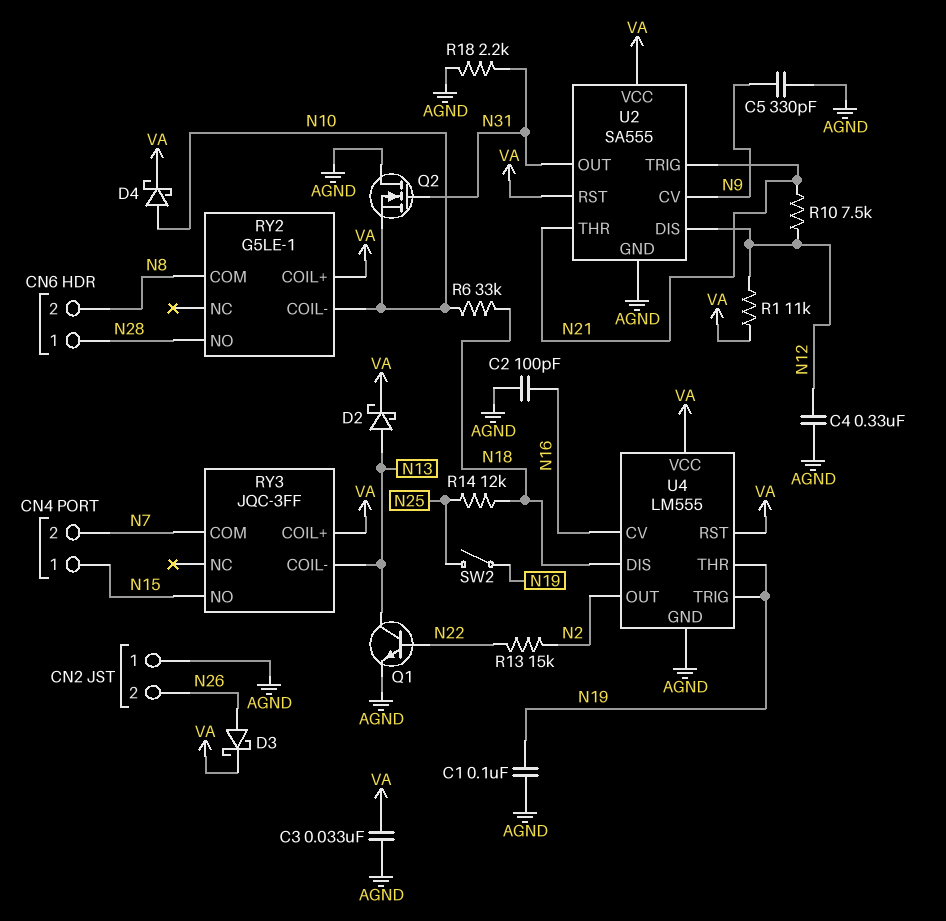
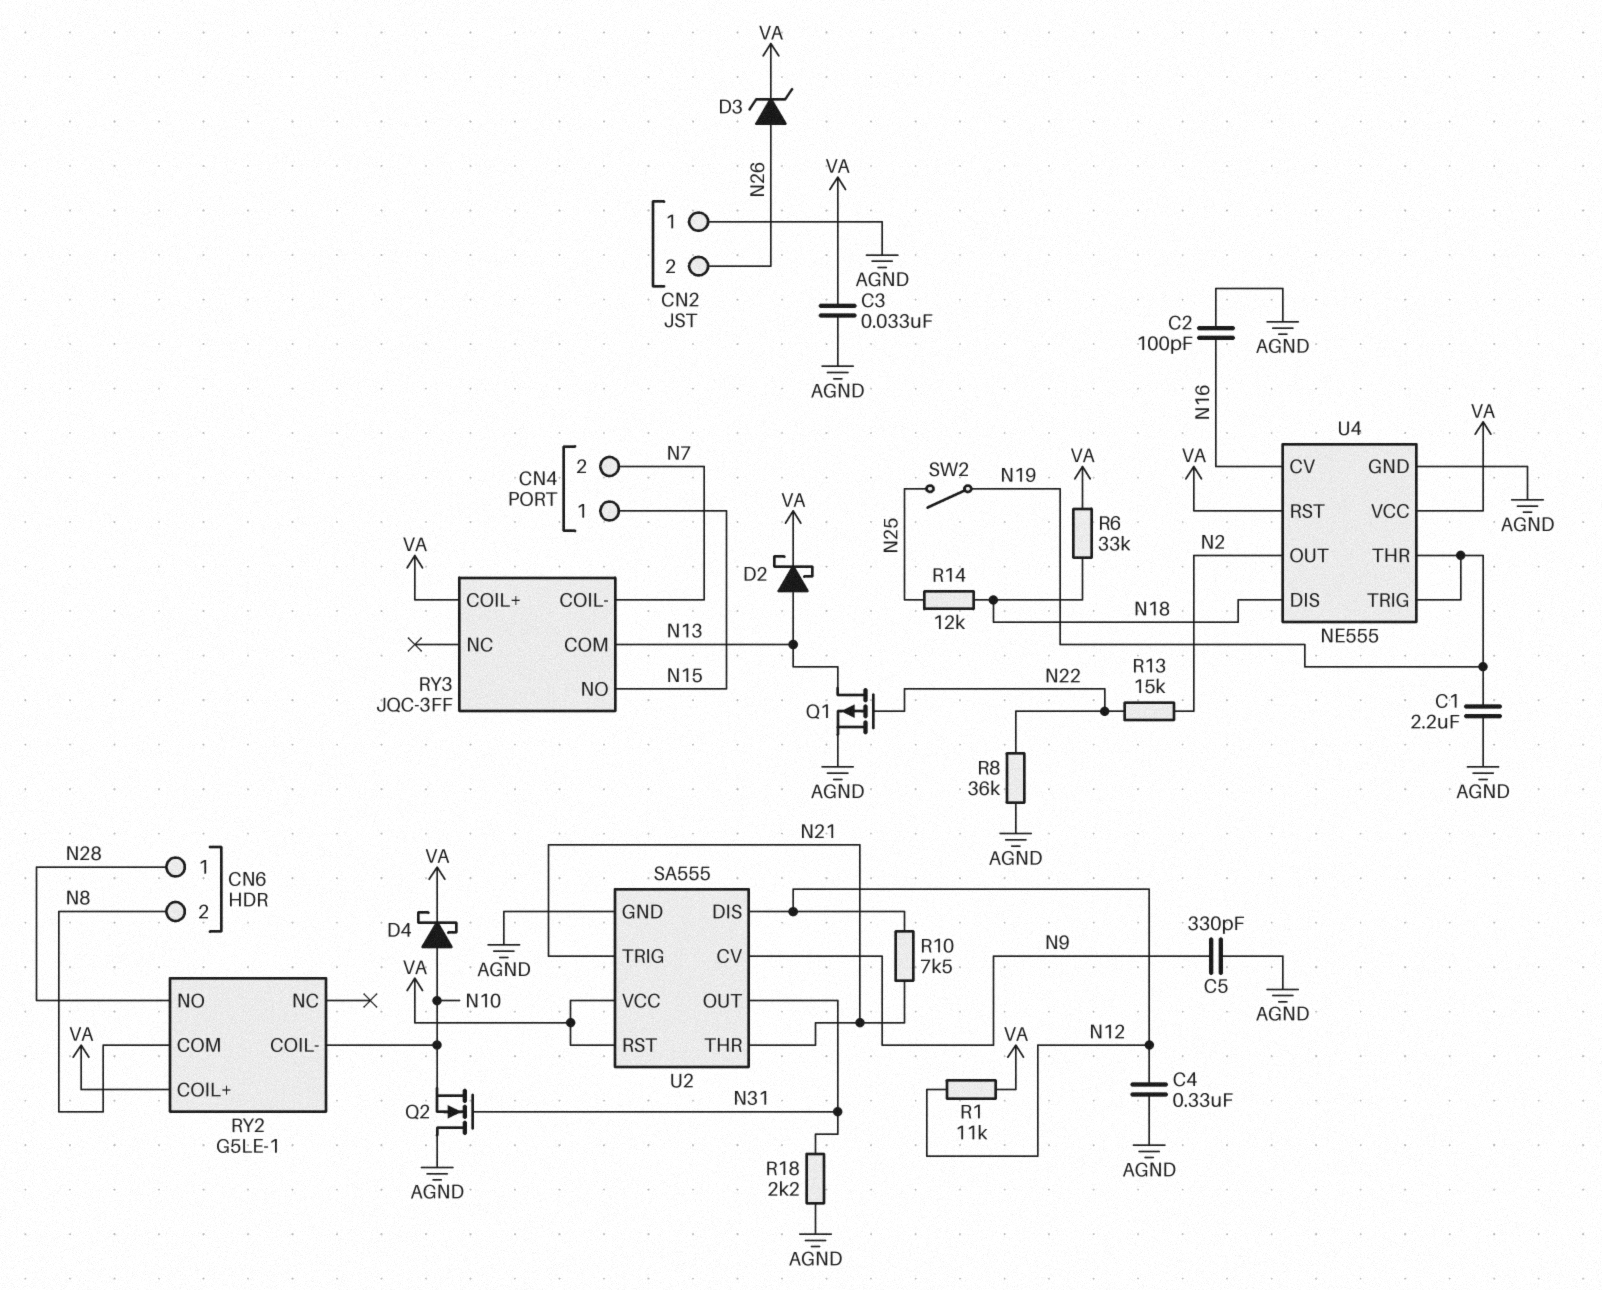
C1: 100nF (AGND, N19) -> 2.2uF (AGND, N19)
D3: schottky (A N26, K VA) -> zener (A N26, K VA)
Q1: NPN (B N22, C N13, E AGND) -> PMOS (G N22, D N13, S AGND)
R6: 33k (N10, N18) -> 33k (N18, VA)
R8: none -> 36k (AGND, N22)
RY3 pin COIL-: N13 -> N7
RY3 pin COM: N7 -> N13
U4: LM555 -> NE555

